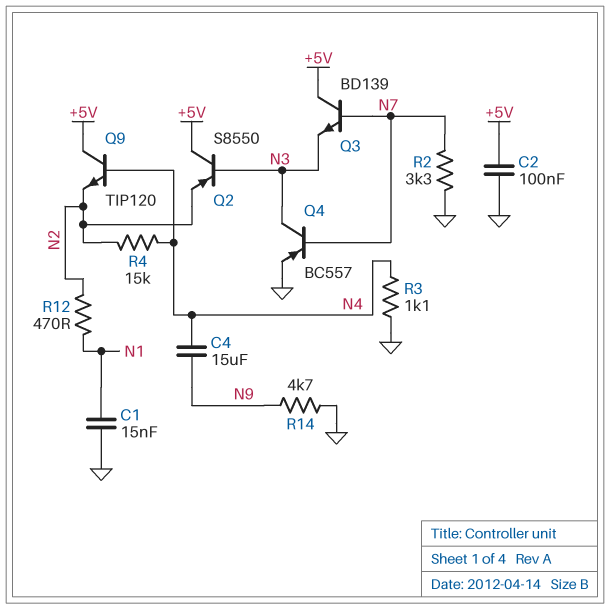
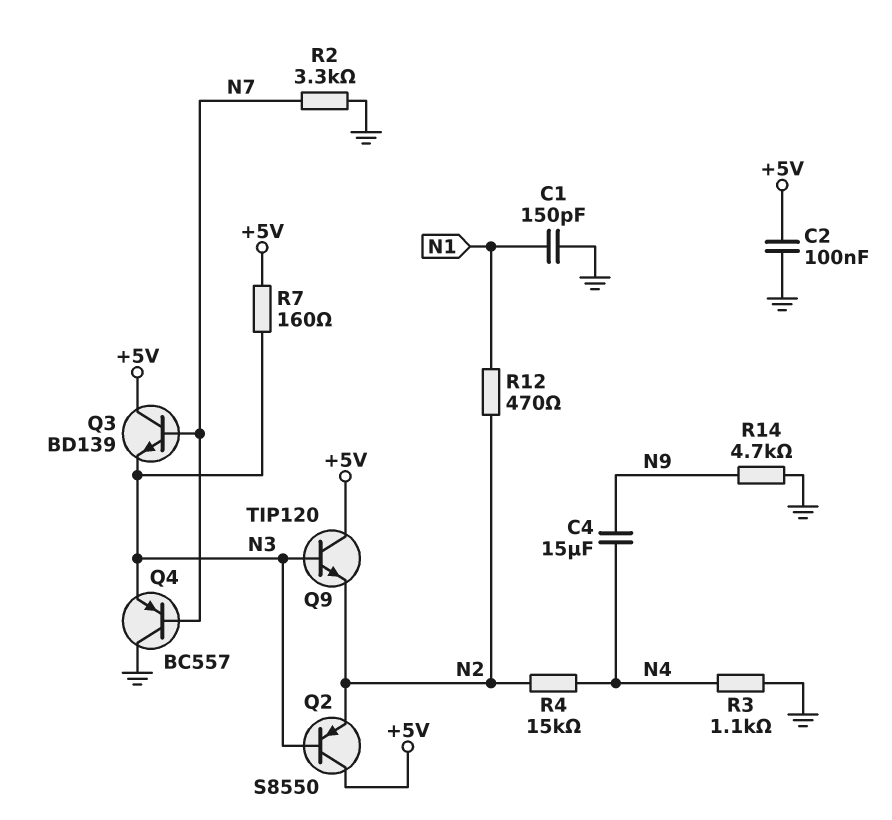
C1: 15nF (GND, N1) -> 150pF (GND, N1)
Q4: PNP BC557 (B N7, C N3, E GND) -> PNP BC557 (B N7, C GND, E N3)
Q9: NPN TIP120 (B N4, C +5V, E N2) -> NPN TIP120 (B N3, C +5V, E N2)
R7: none -> 160 (+5V, N3)

